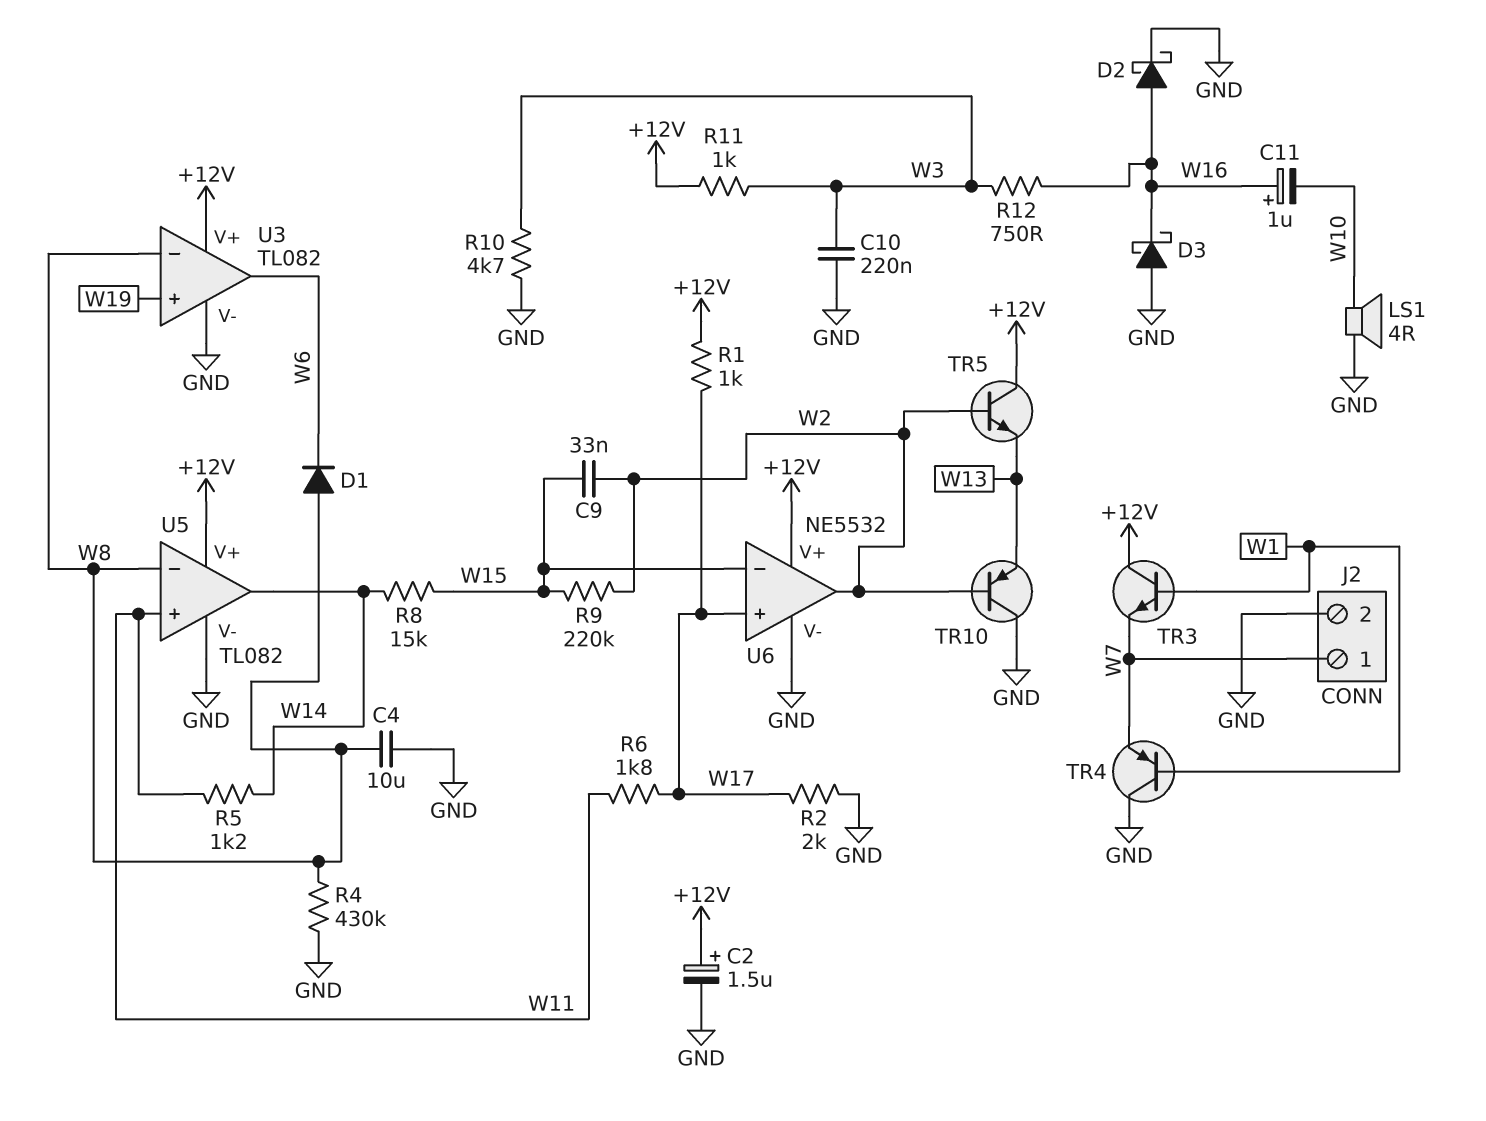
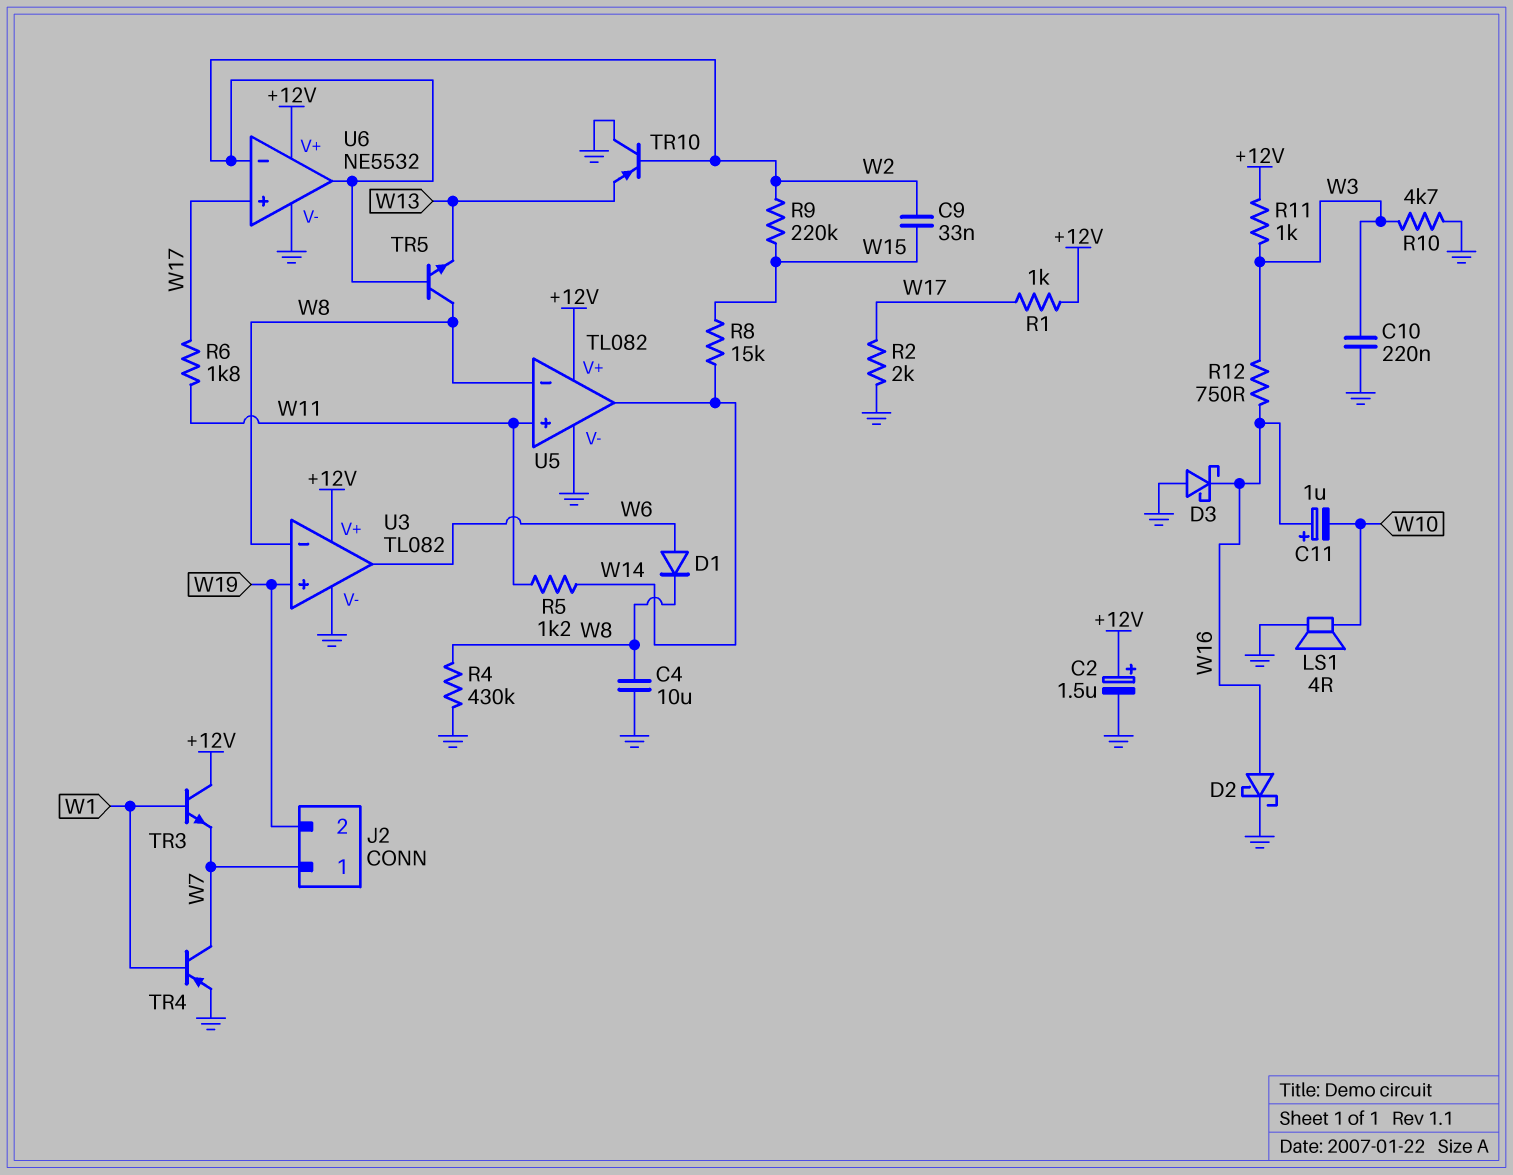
D1: diode (A W8, K W6) -> diode (A W6, K W8)
J2 pin 2: GND -> W19
TR4: PNP (B W1, C GND, E W7) -> PNP (B W1, C W7, E GND)
TR5: NPN (B W2, C +12V, E W13) -> NPN (B W2, C W8, E W13)
U6 pin in-: W15 -> W2

